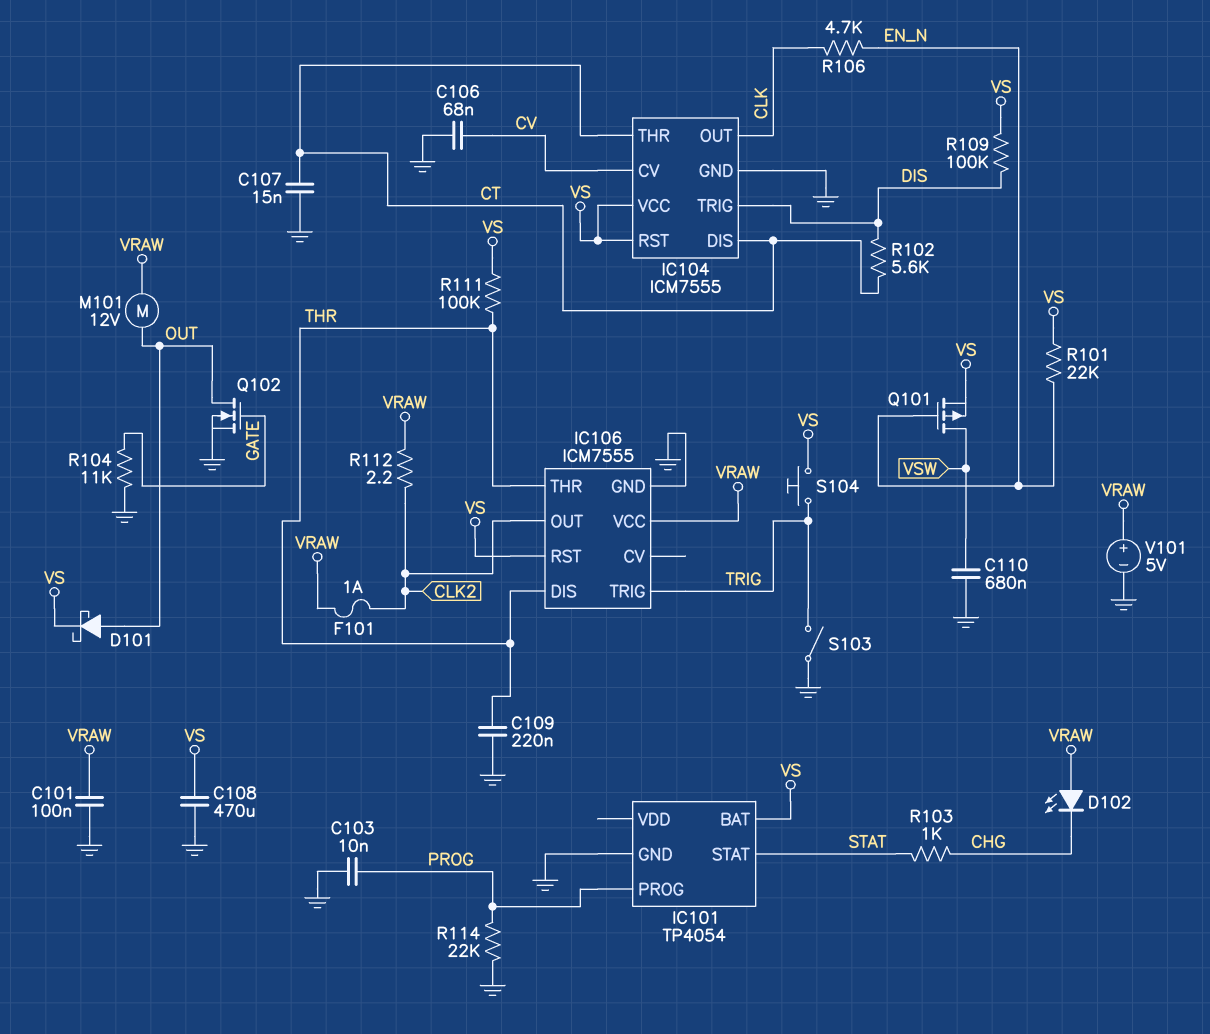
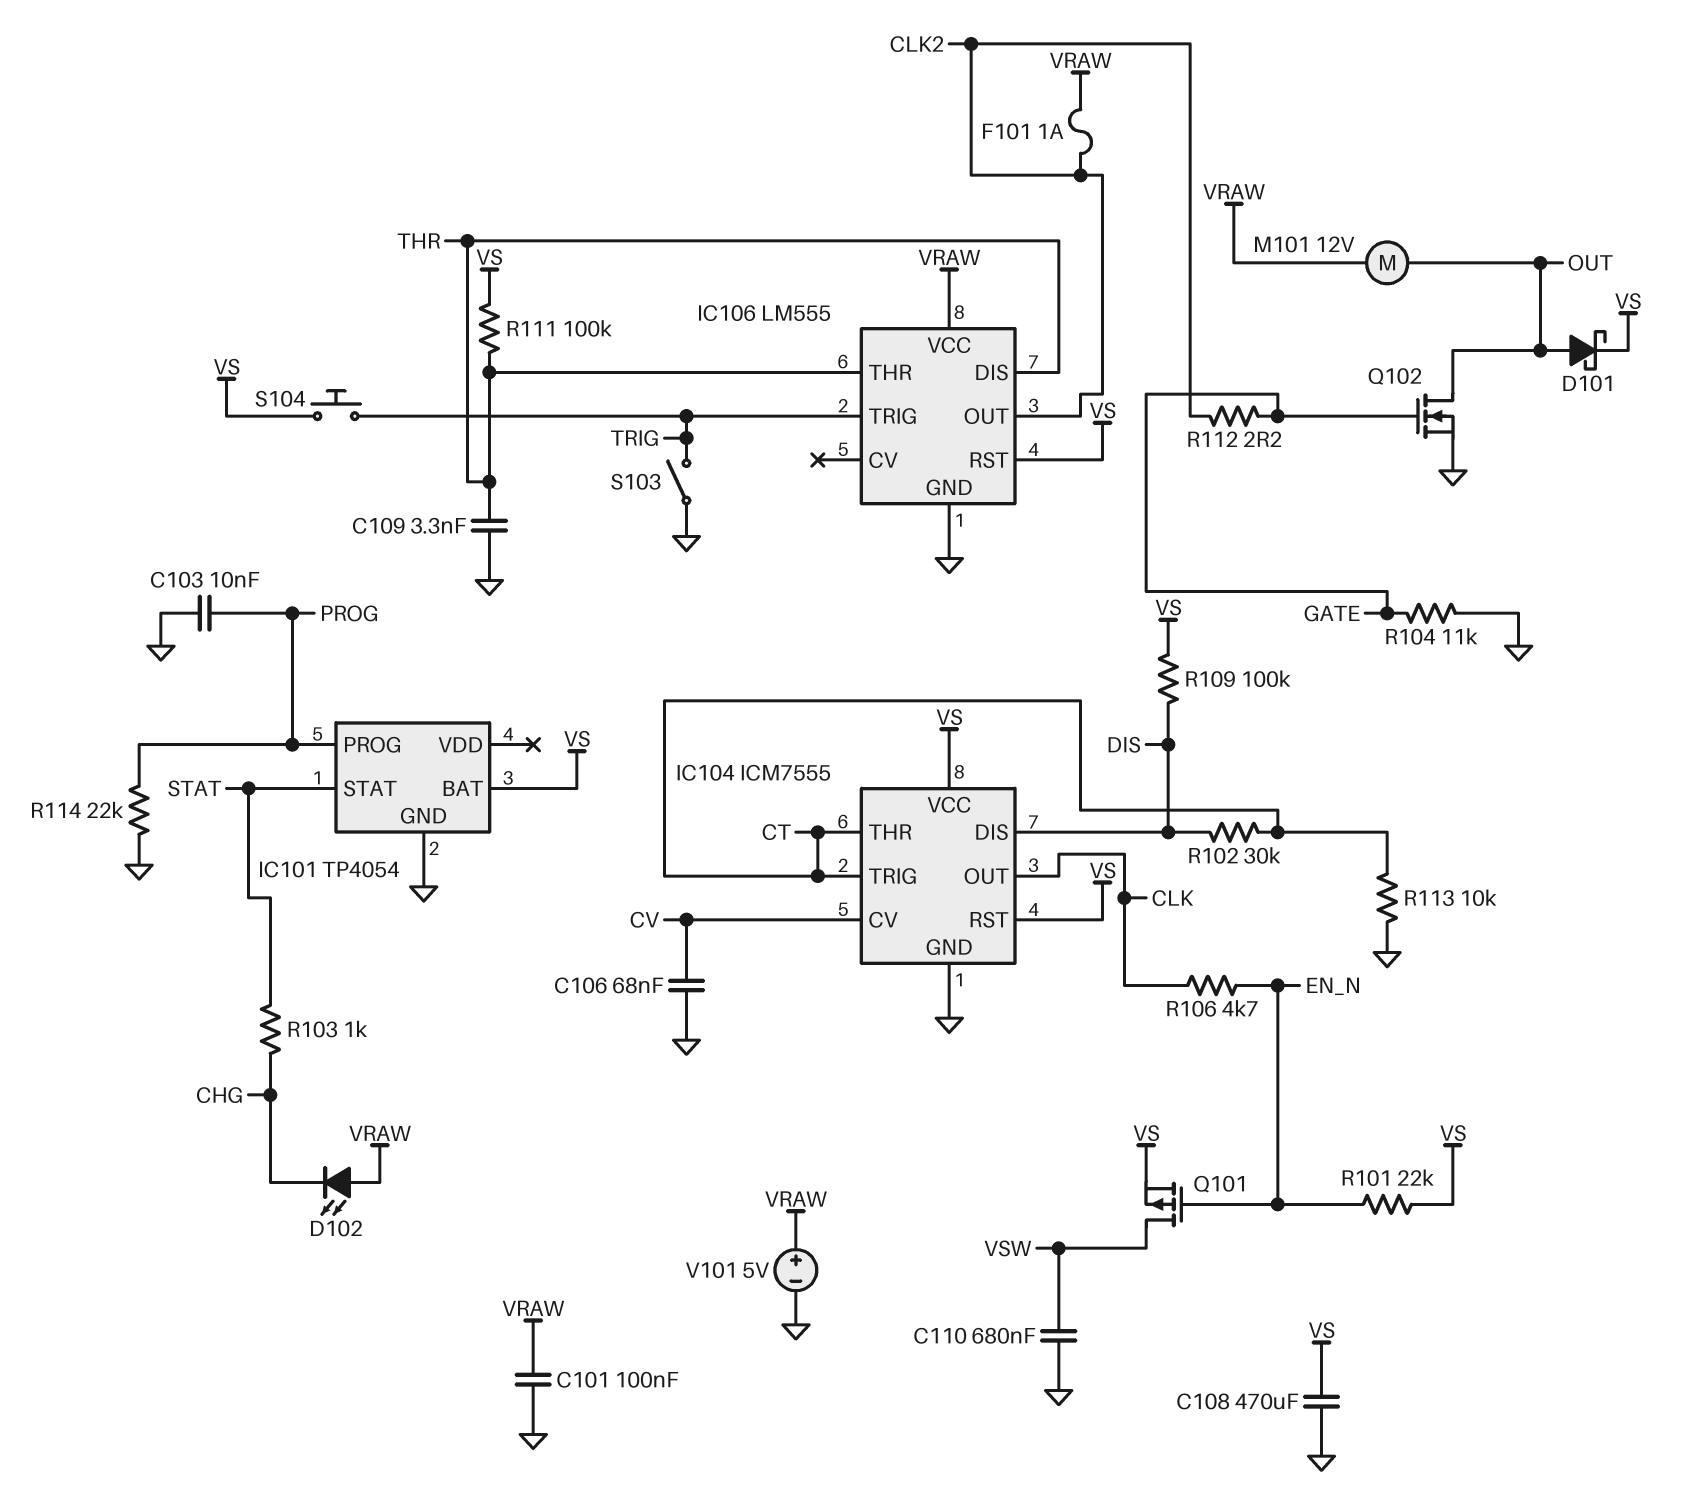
C107: 15nF (CT, GND) -> none
C109: 220nF (GND, THR) -> 3.3nF (GND, THR)
IC104 pin DIS: CT -> DIS
IC104 pin TRIG: DIS -> CT
IC106: ICM7555 -> LM555
R102: 5.6k (CT, DIS) -> 30k (CT, DIS)
R112: 2.2 (CLK2, VRAW) -> 2.2 (CLK2, GATE)
R113: none -> 10k (CT, GND)

